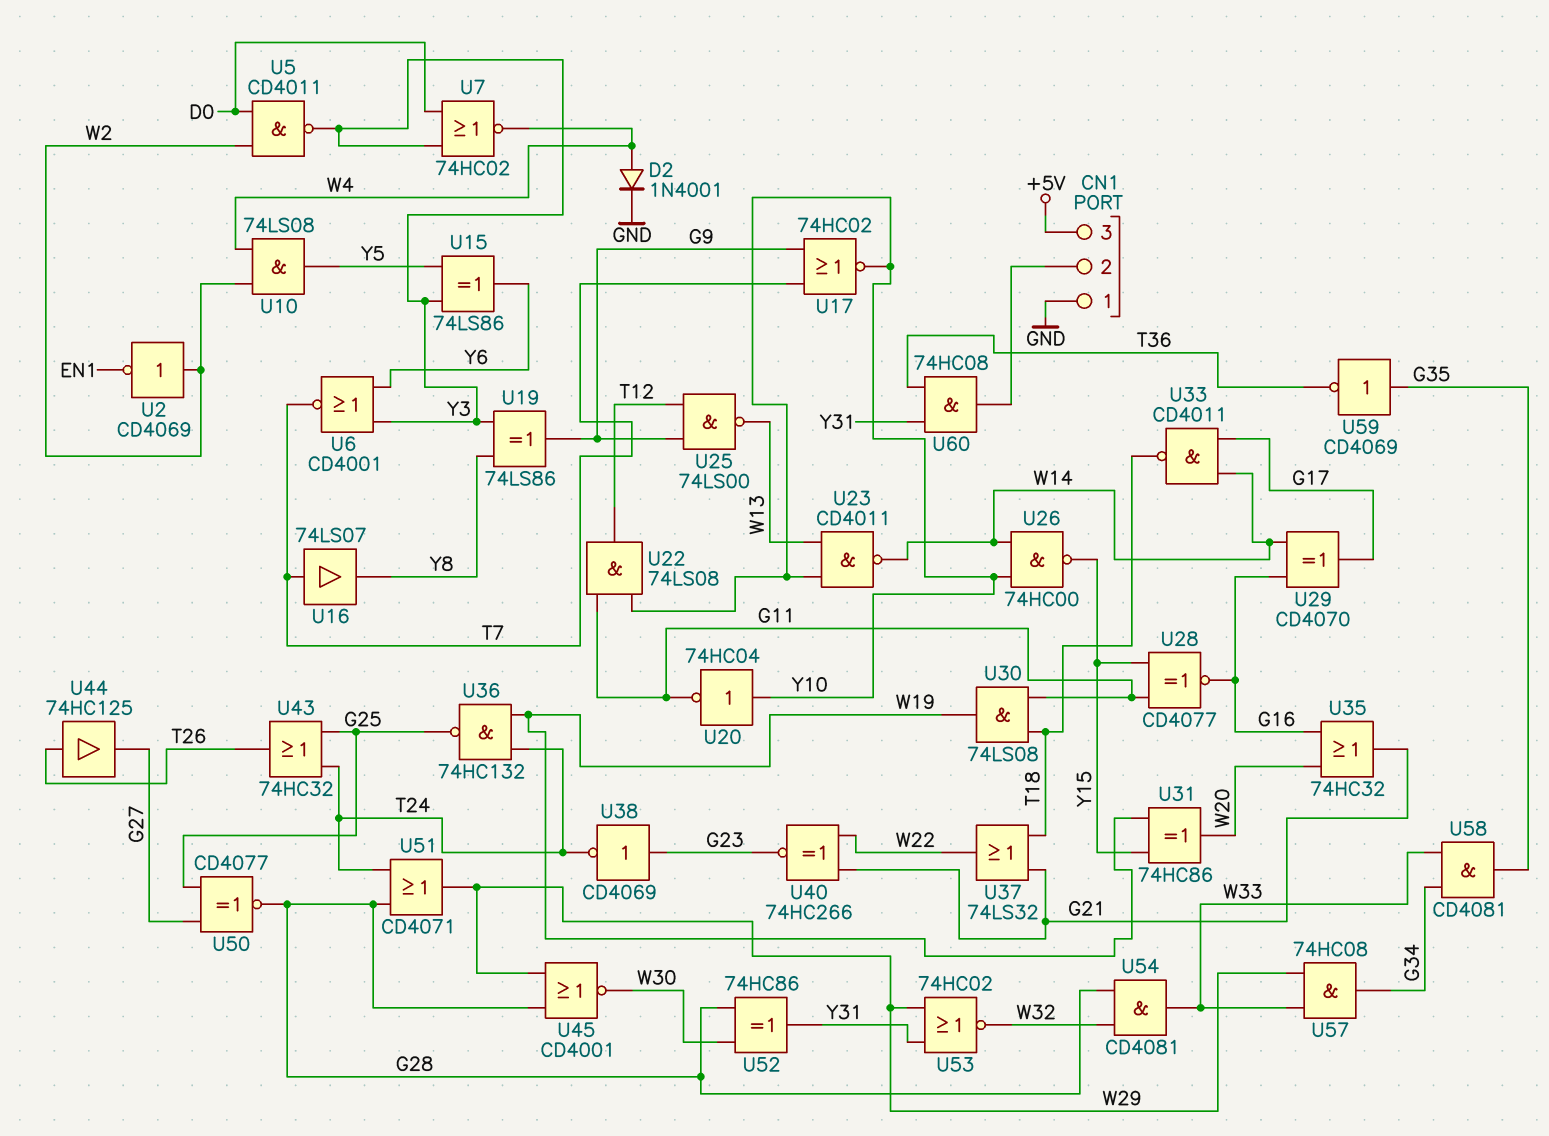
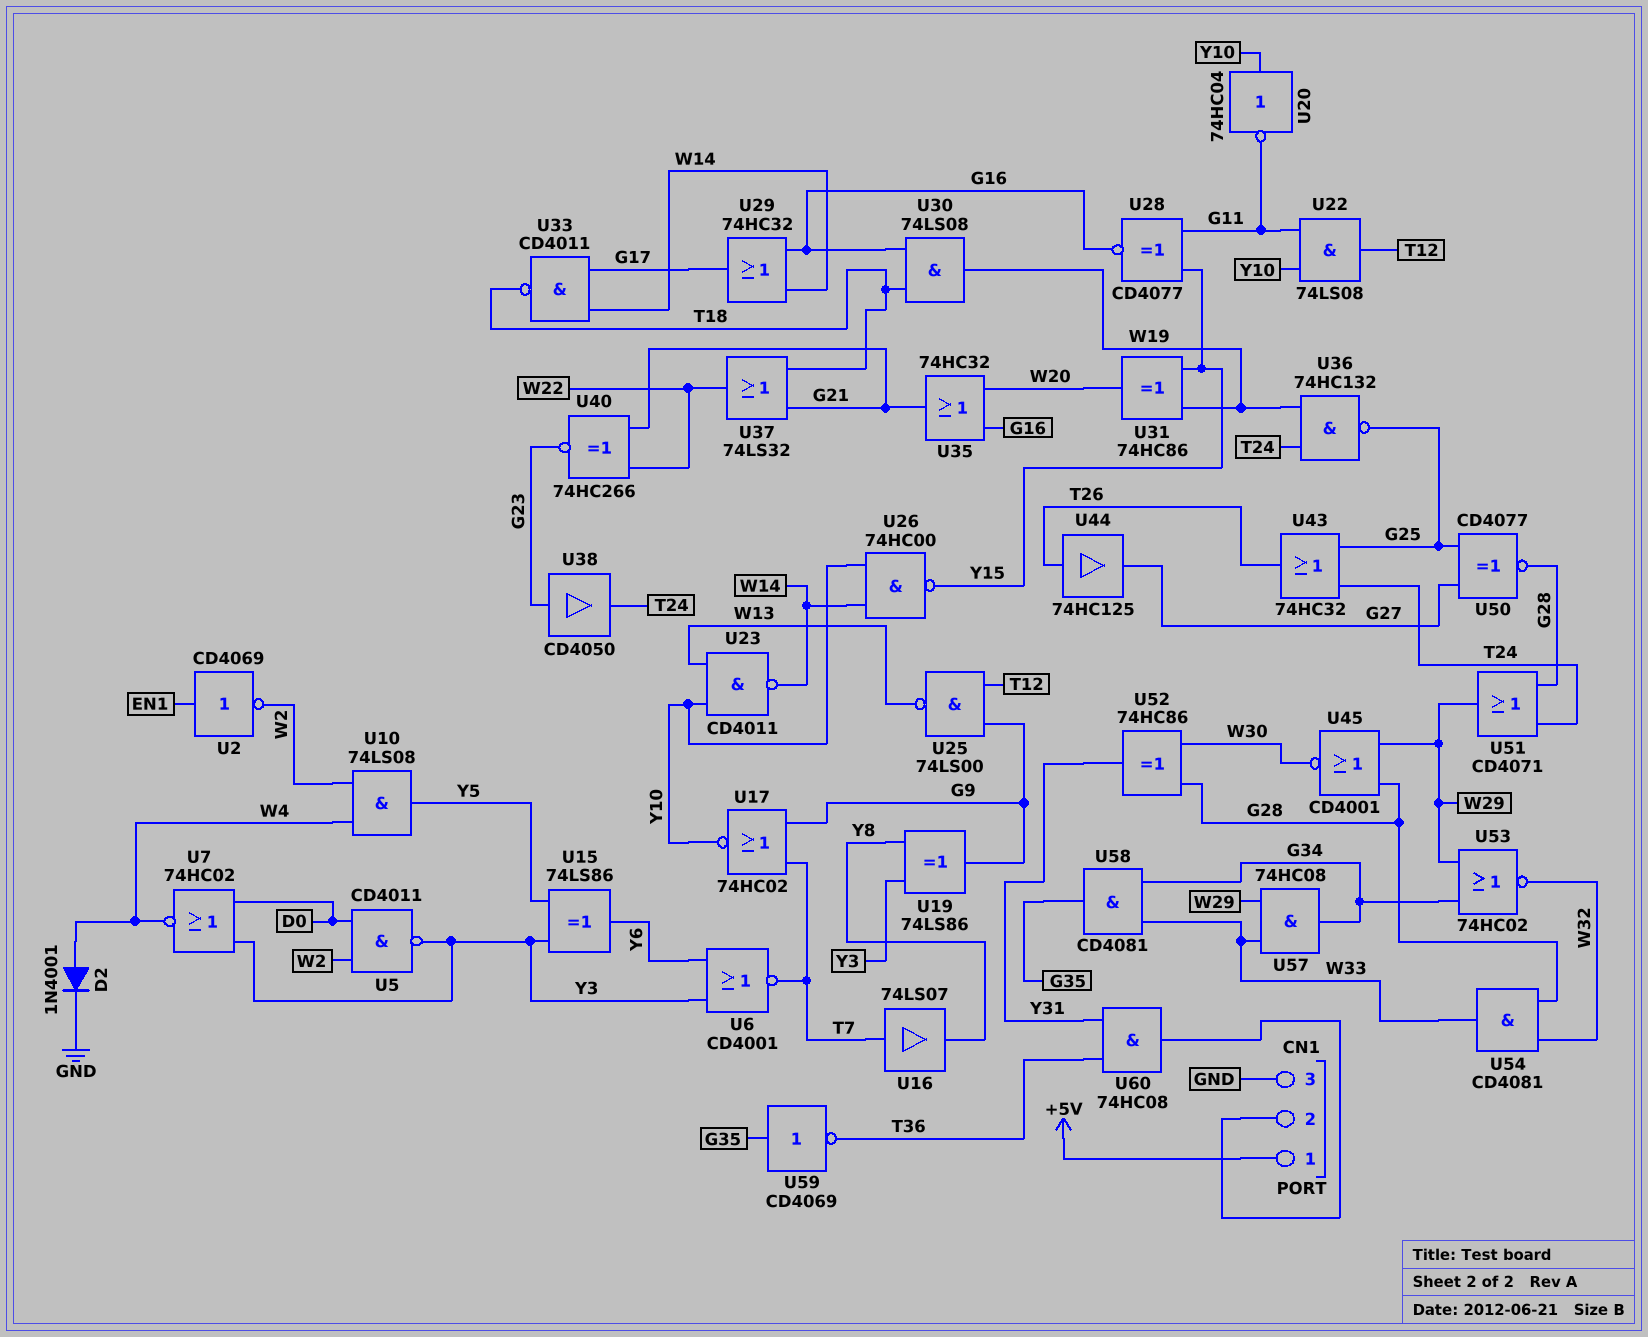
CN1 pin 1: GND -> +5V
CN1 pin 3: +5V -> GND
U2: NOT CD4069 (in W2, out EN1) -> NOT CD4069 (in EN1, out W2)
U29: XOR CD4070 (in G16, in W14, out G17) -> OR 74HC32 (in G16, in W14, out G17)
U30: AND 74LS08 (in G11, in T18, out W19) -> AND 74LS08 (in G16, in T18, out W19)
U38: NOT CD4069 (in G23, out T24) -> buffer CD4050 (in G23, out T24)
U53: NOR 74HC02 (in W29, in Y31, out W32) -> NOR 74HC02 (in G34, in W29, out W32)

